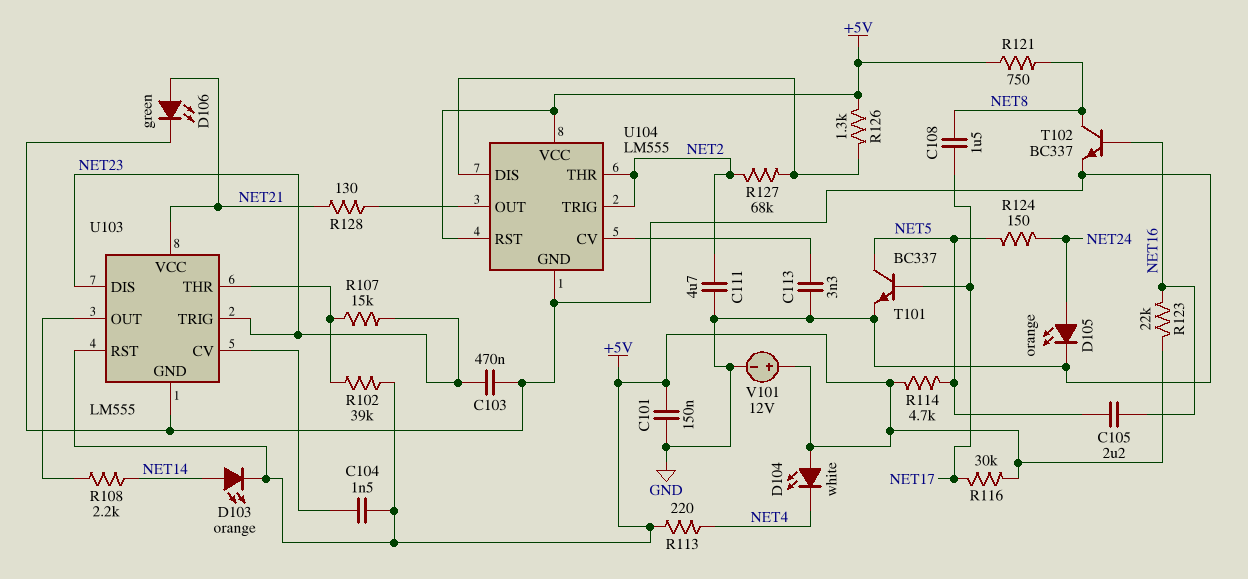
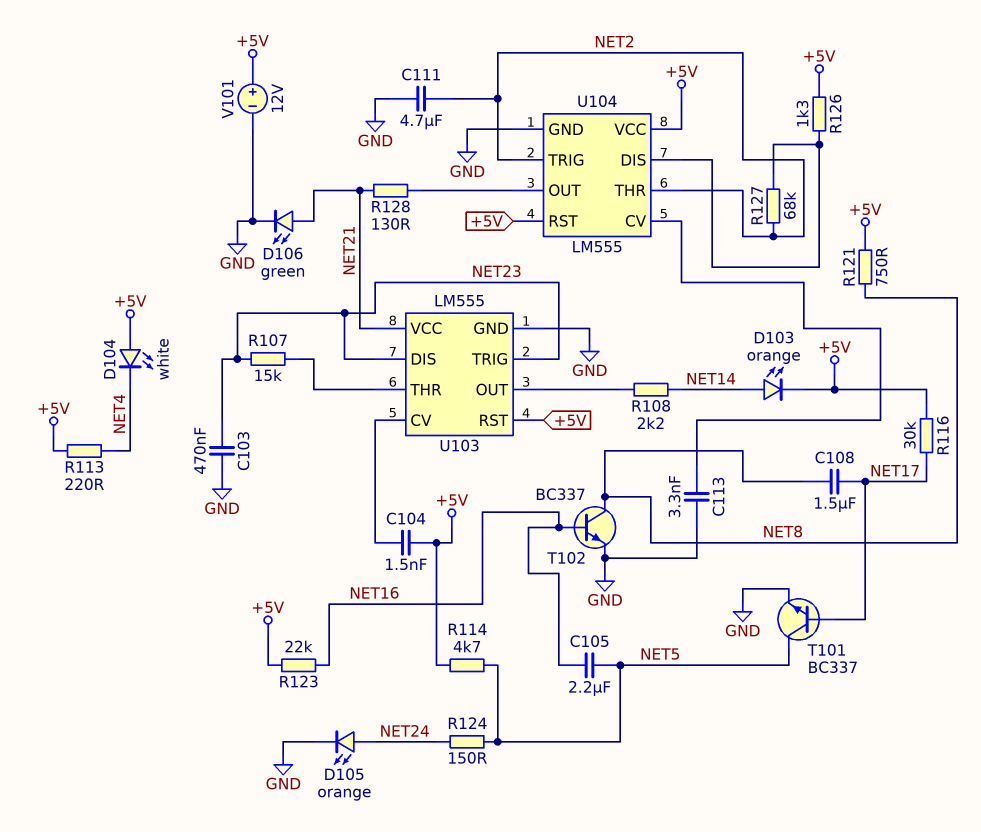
C101: 150nF (+5V, GND) -> none
R102: 39k (+5V, U103/THR) -> none

